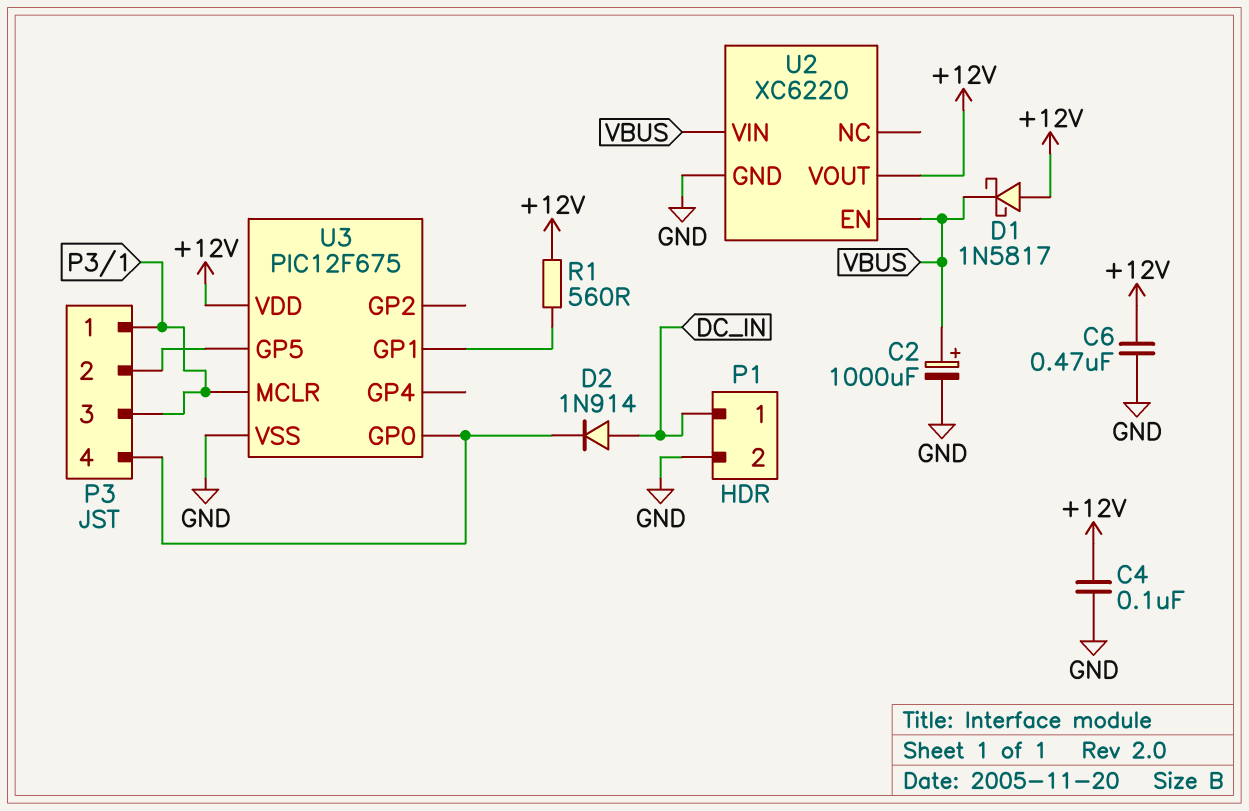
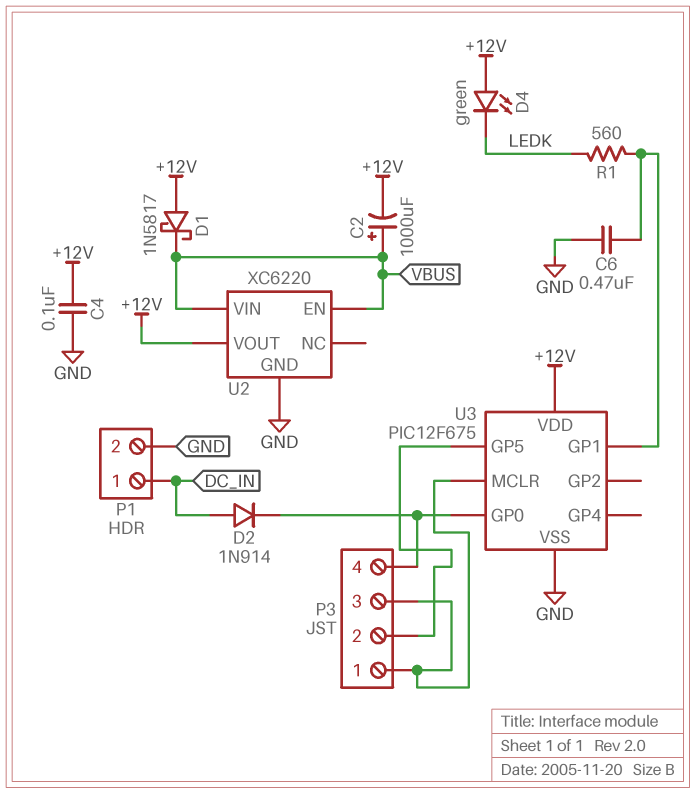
C2: 1000uF (plus VBUS, minus GND) -> 1000uF (plus VBUS, minus +12V)
C6: 470nF (+12V, GND) -> 470nF (GND, U3/GP1)
D4: none -> LED green (A +12V, K LEDK)
R1: 560 (+12V, U3/GP1) -> 560 (LEDK, U3/GP1)

